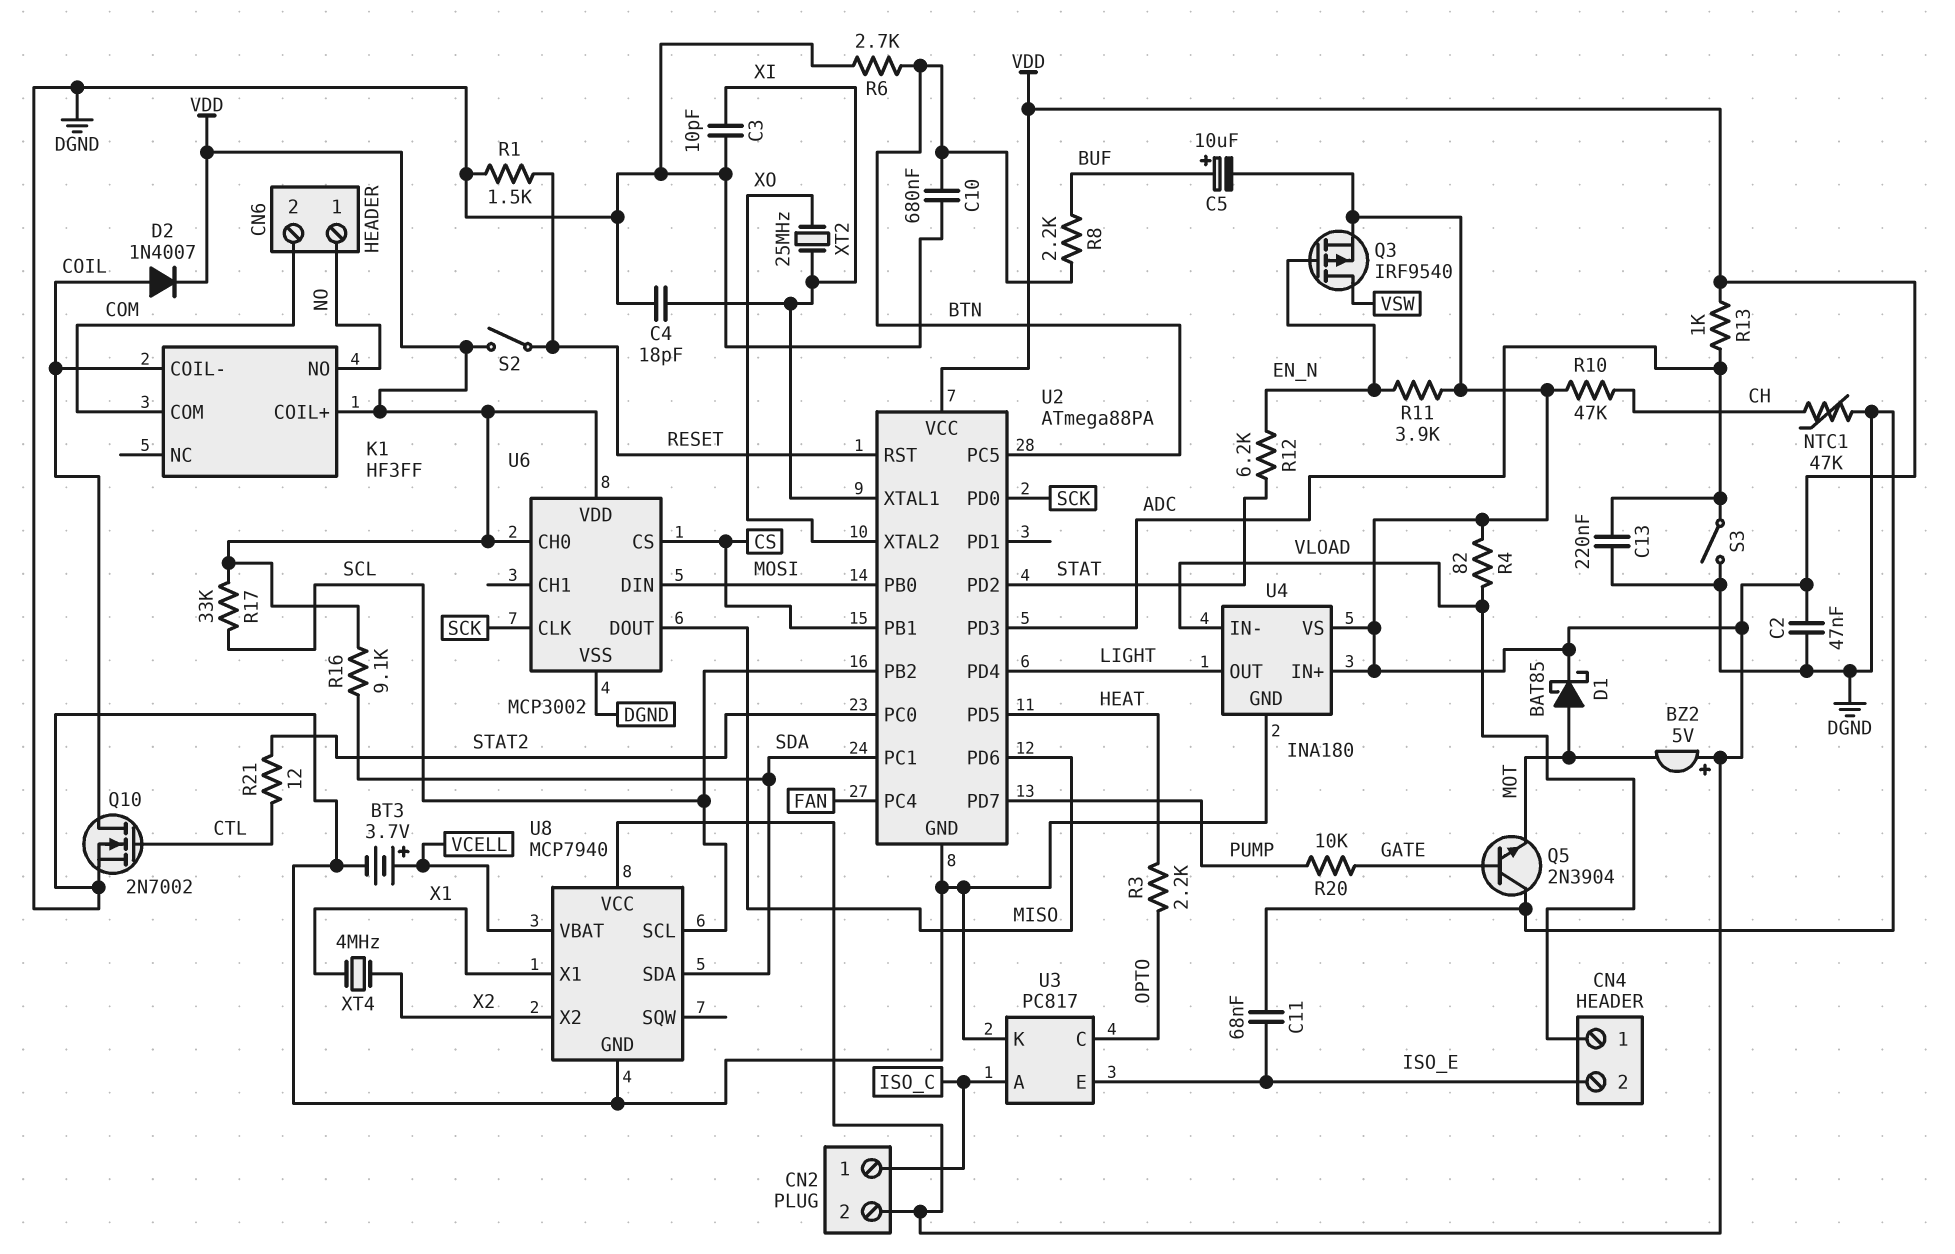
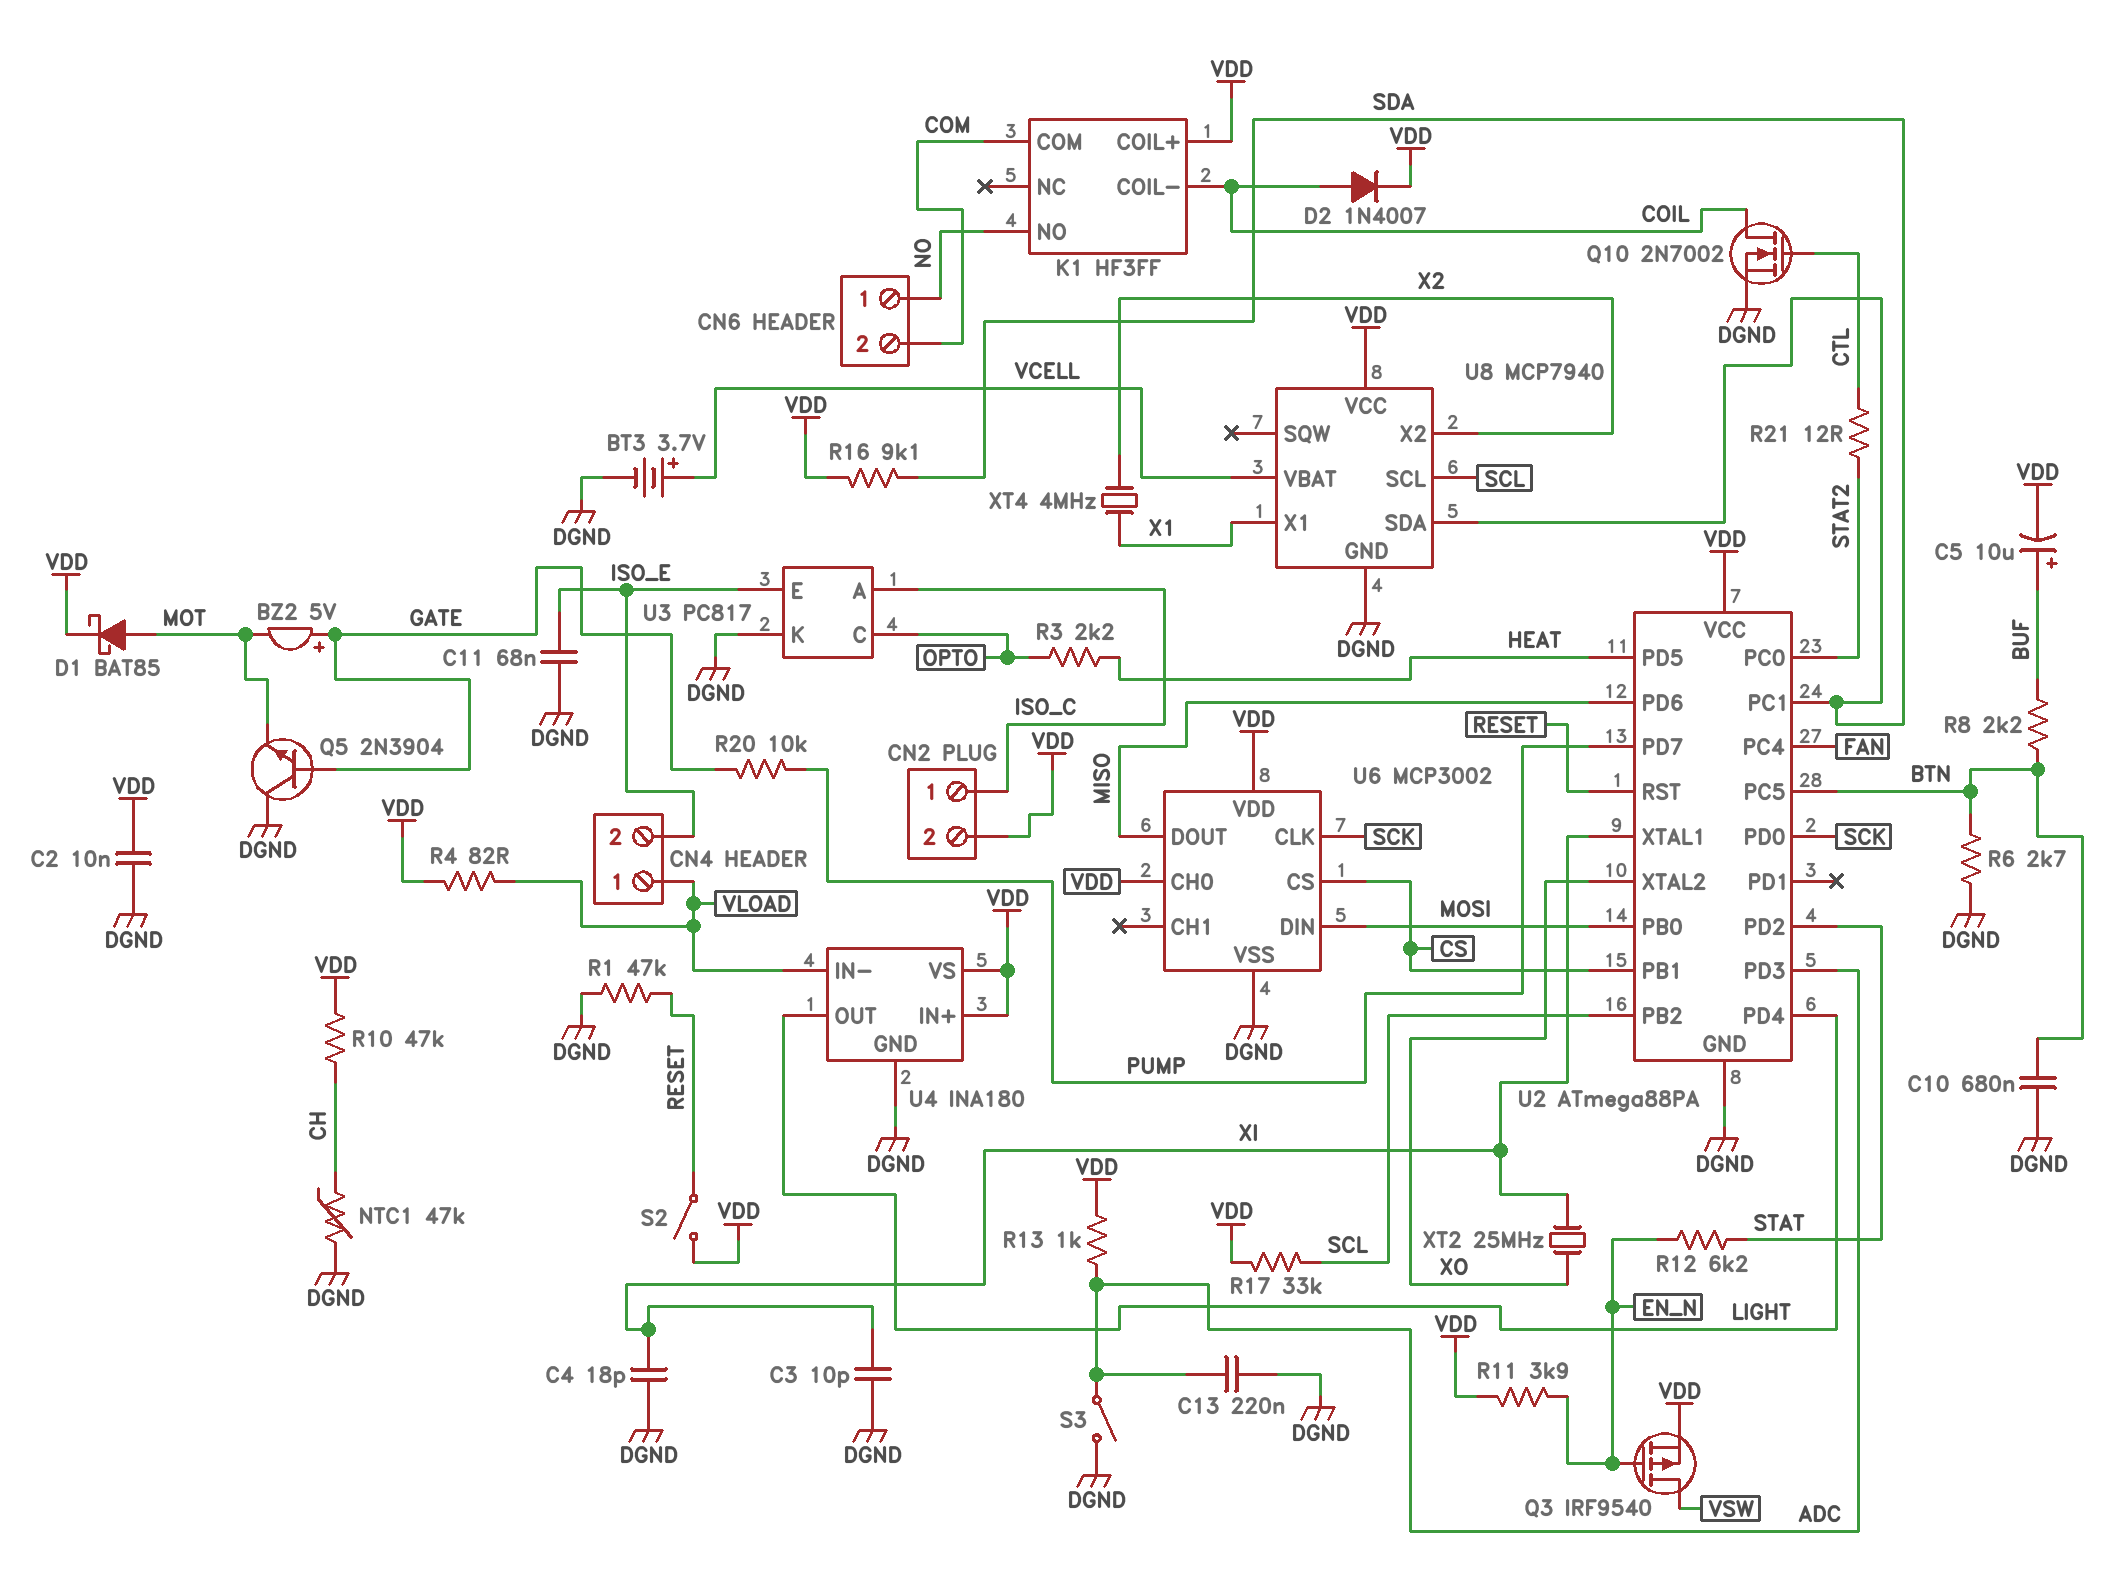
BZ2: buzzer 5V (plus VDD, minus MOT) -> buzzer 5V (plus GATE, minus MOT)
C2: 47nF (DGND, VDD) -> 10nF (DGND, VDD)
R1: 1.5k (DGND, RESET) -> 47k (DGND, RESET)

